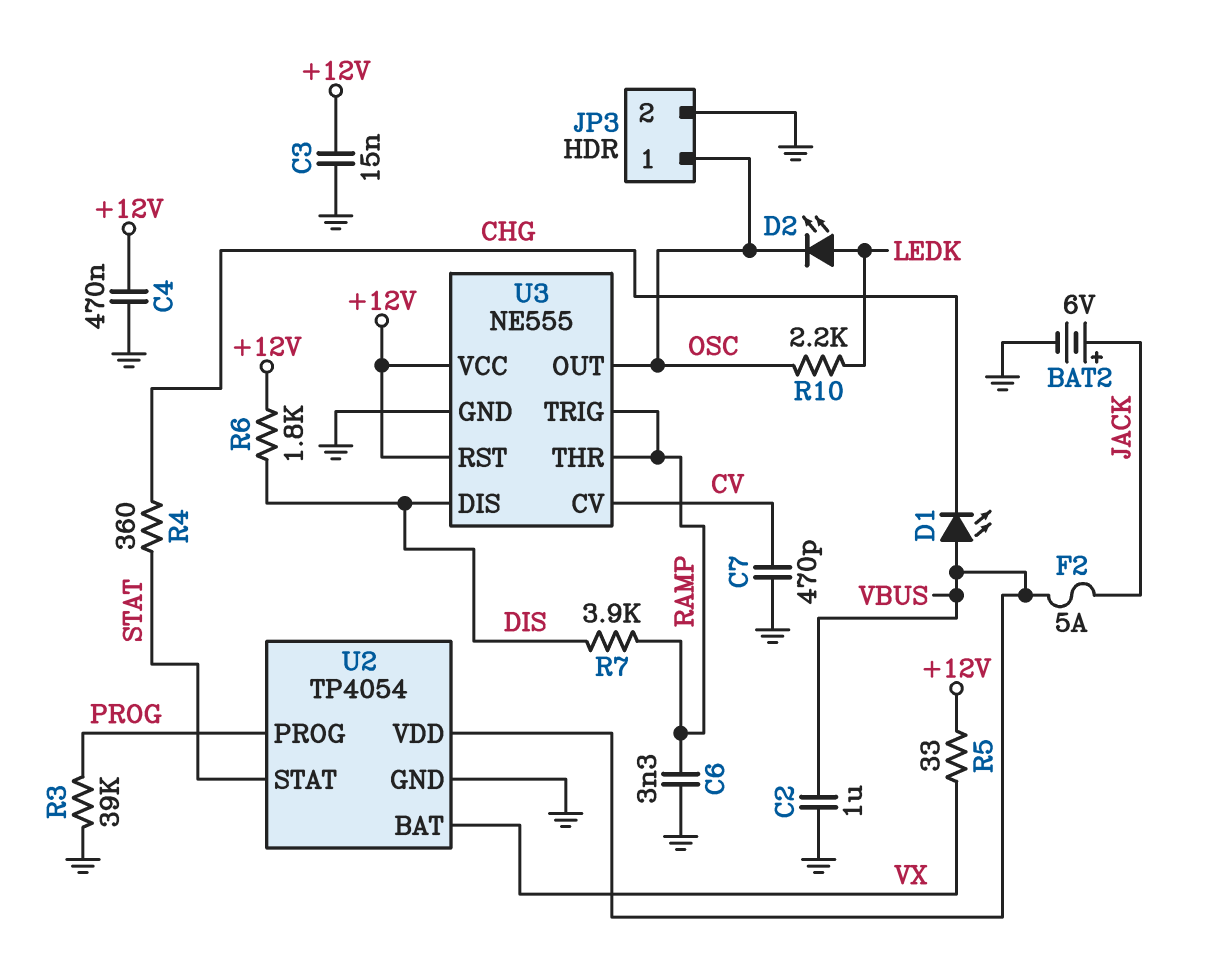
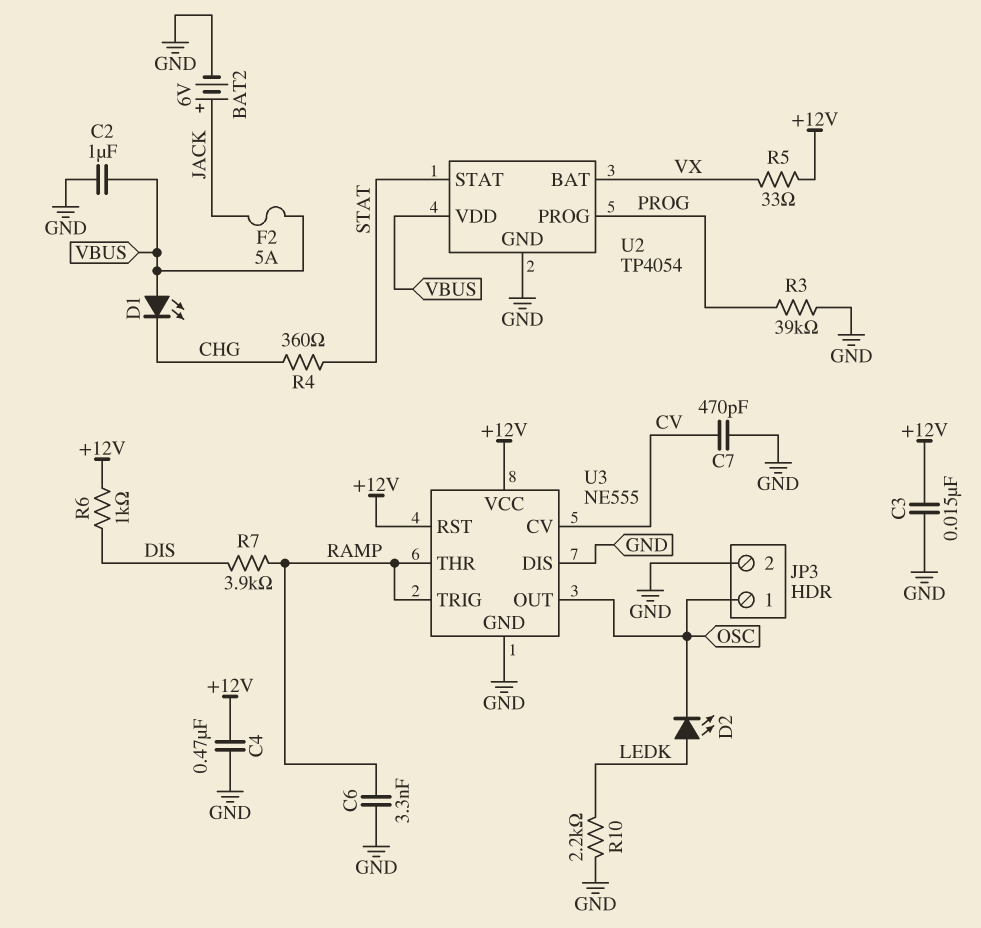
R6: 1.8k (+12V, DIS) -> 1k (+12V, DIS)
R10: 2.2k (LEDK, OSC) -> 2.2k (GND, LEDK)
U3 pin DIS: DIS -> GND

